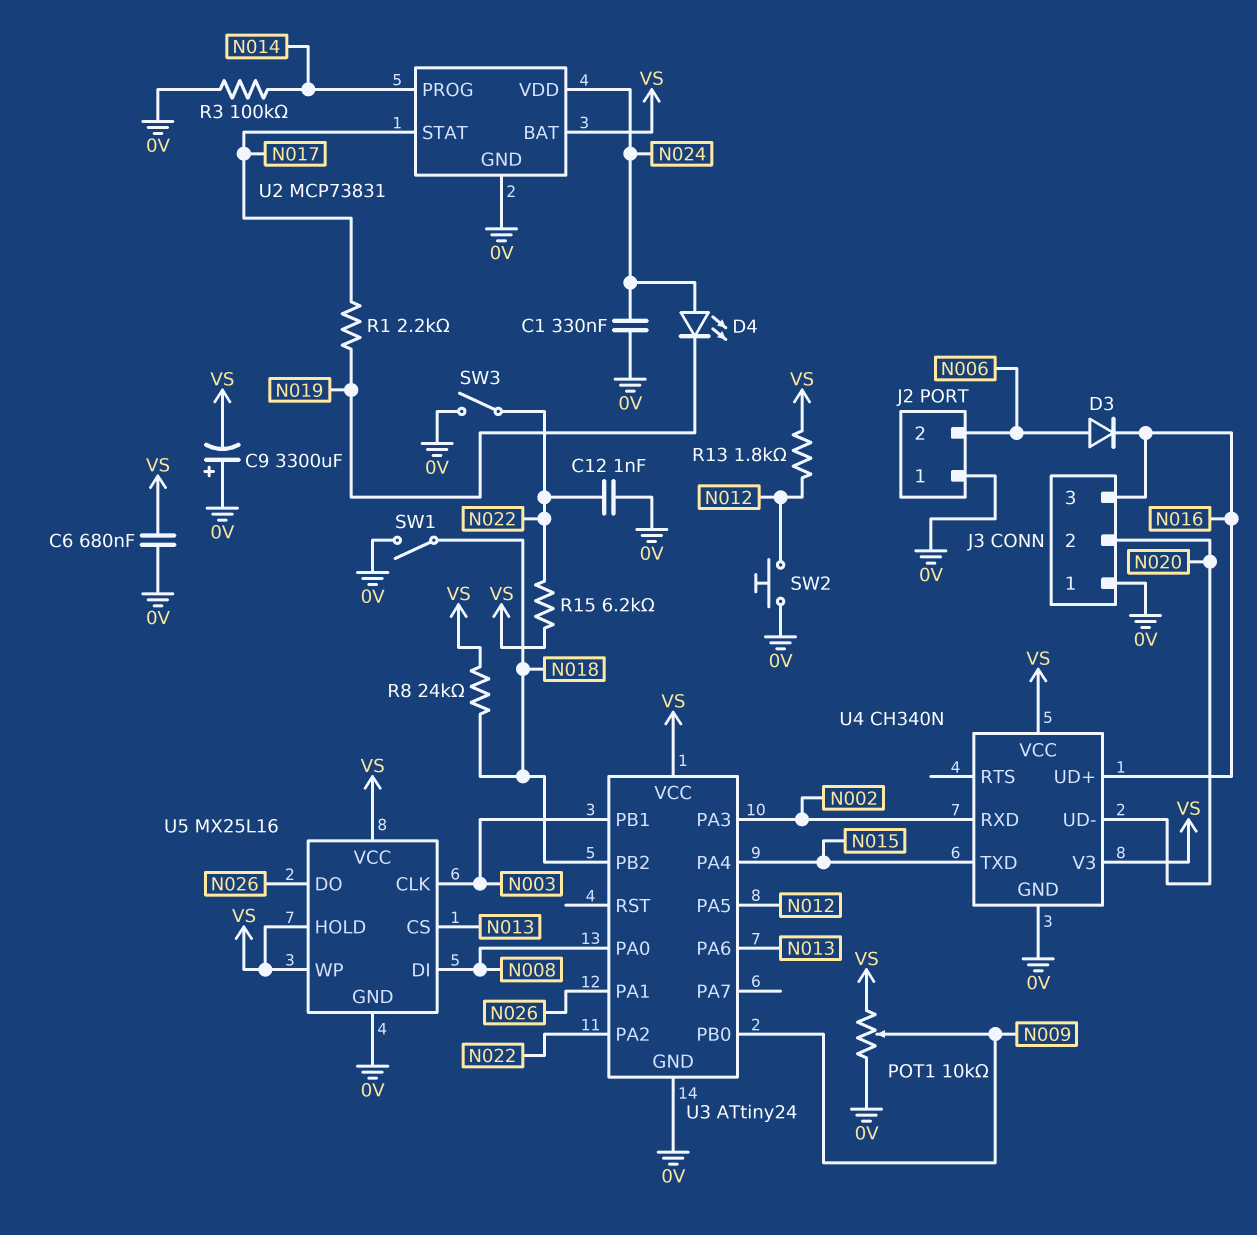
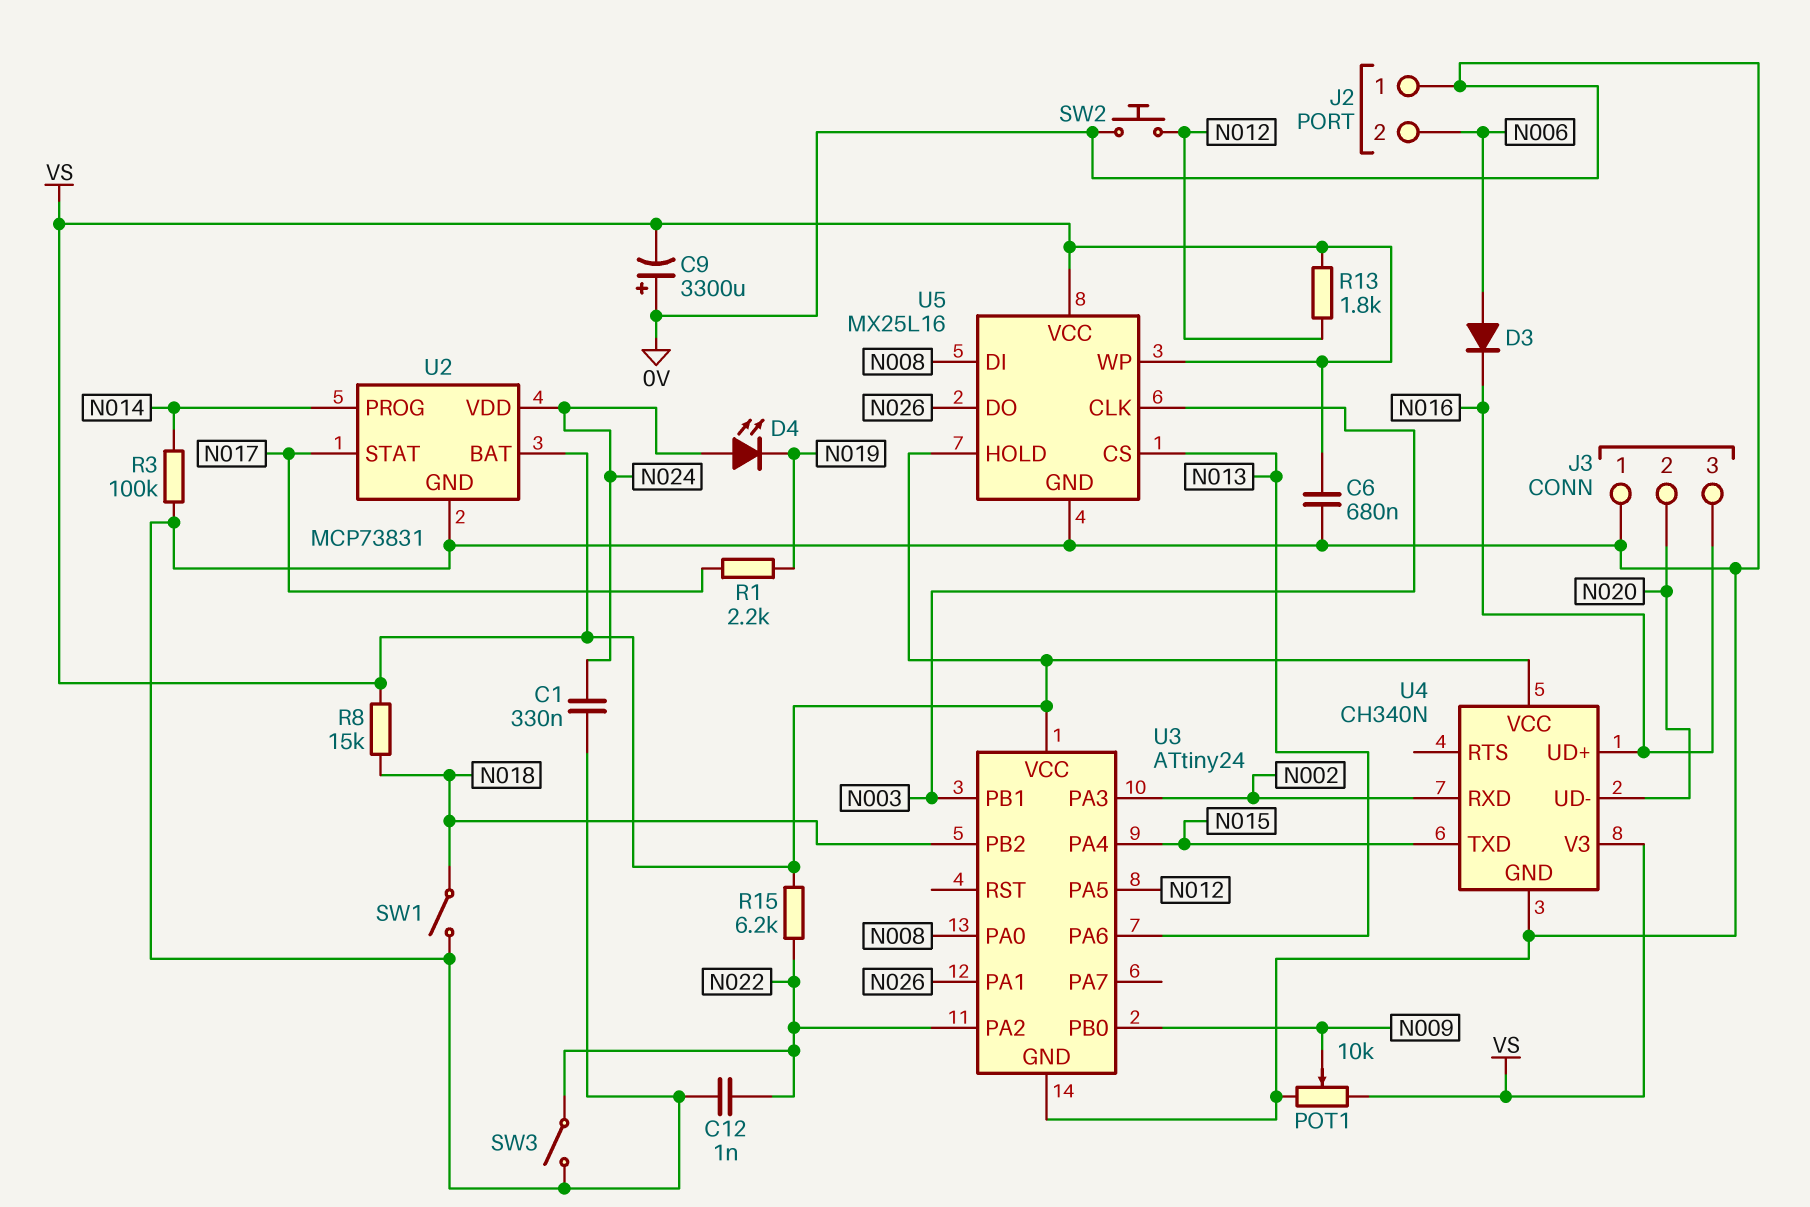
R8: 24k (N018, VS) -> 15k (N018, VS)

